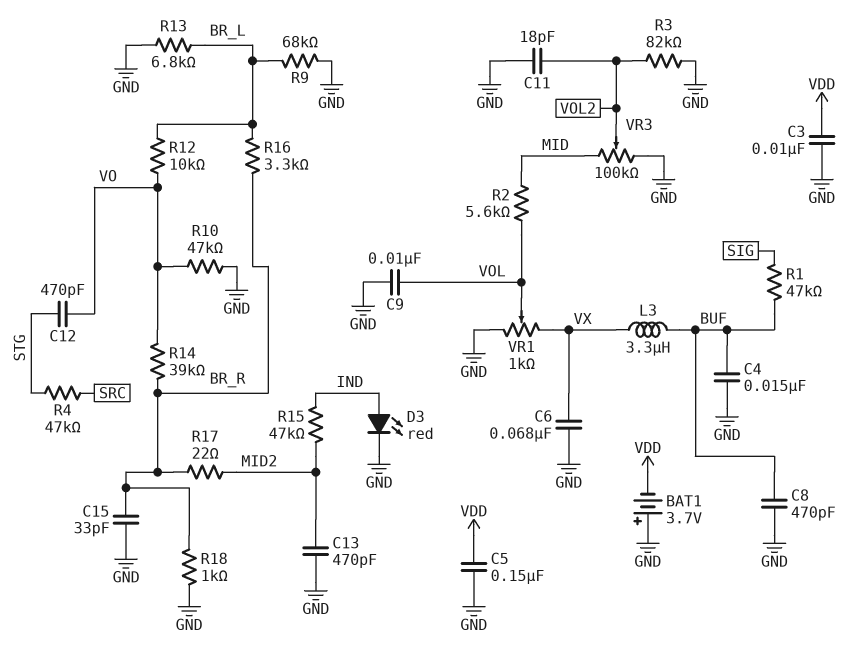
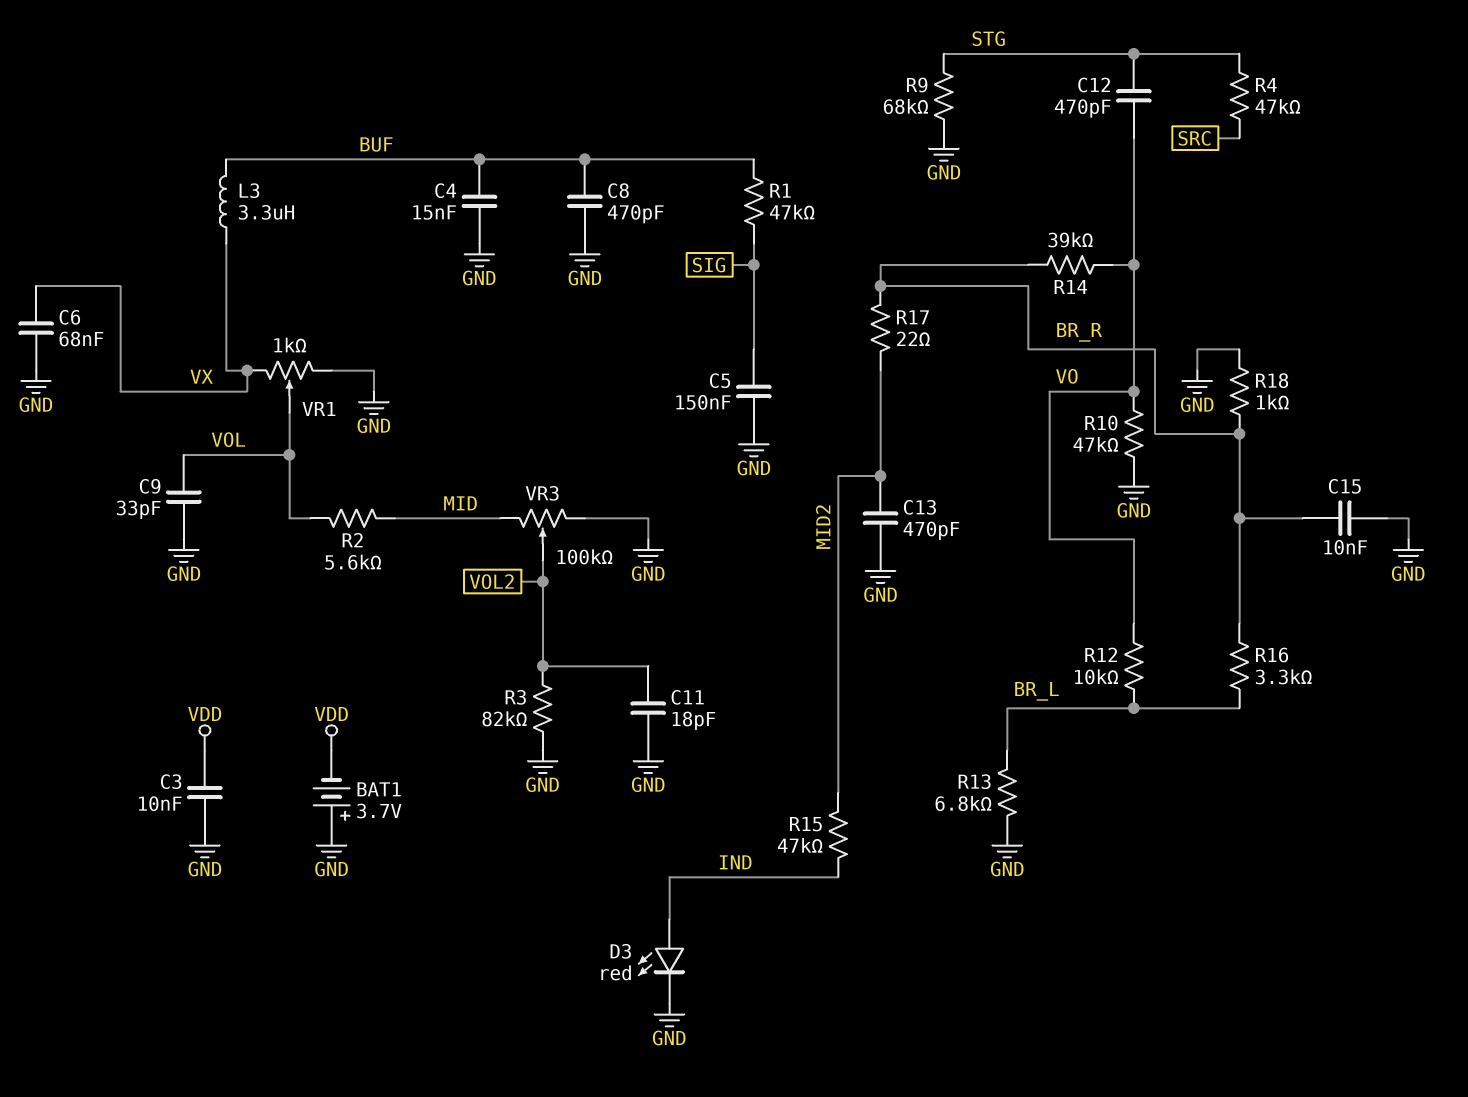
C5: 150nF (GND, VDD) -> 150nF (GND, SIG)
C9: 10nF (GND, VOL) -> 33pF (GND, VOL)
C15: 33pF (BR_R, GND) -> 10nF (BR_R, GND)
R9: 68k (BR_L, GND) -> 68k (GND, STG)

